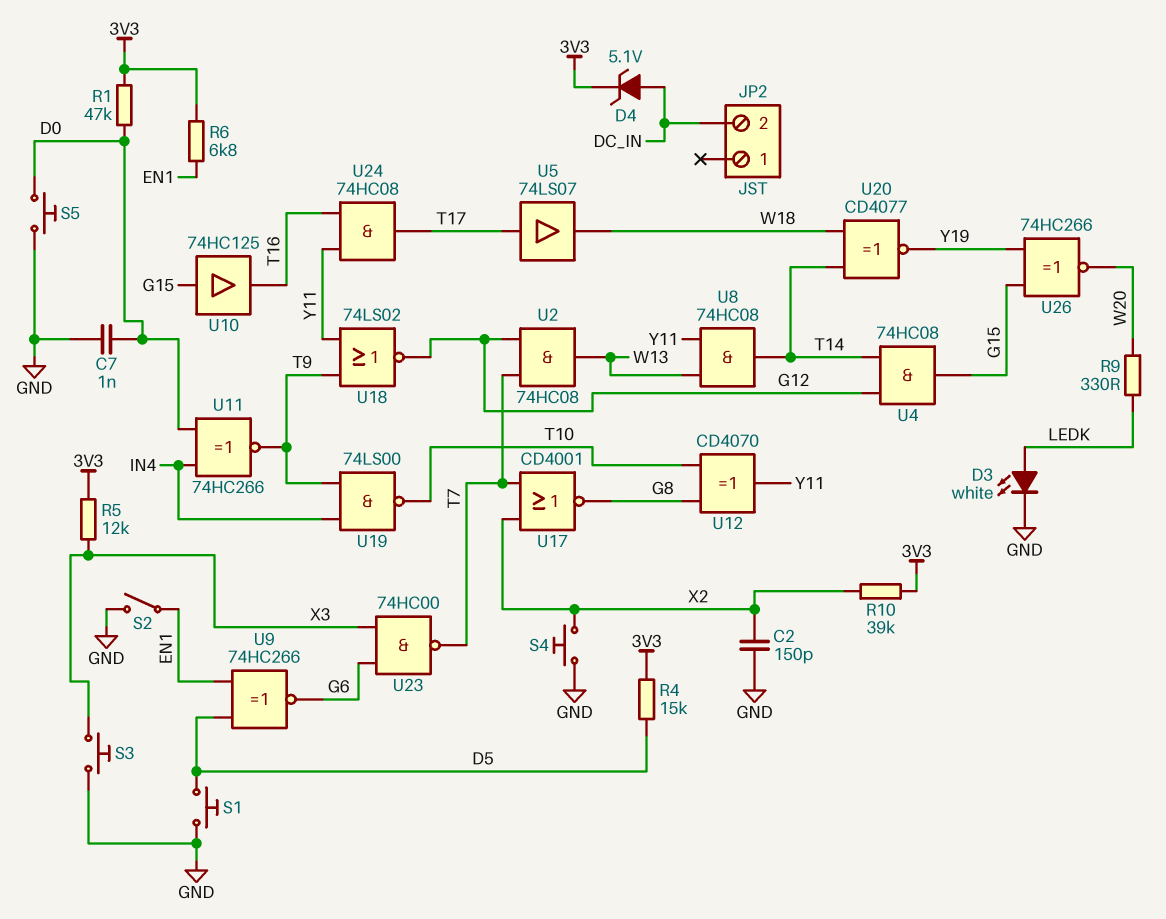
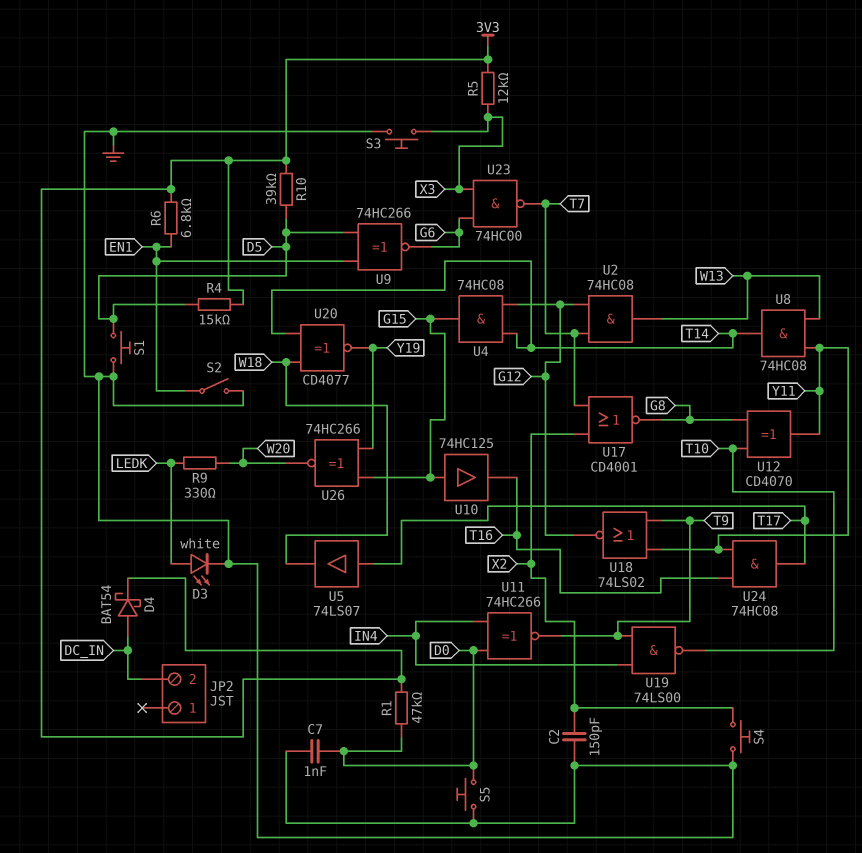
D4: zener 5.1V (A DC_IN, K 3V3) -> schottky BAT54 (A DC_IN, K 3V3)
R10: 39k (3V3, X2) -> 39k (3V3, D5)

